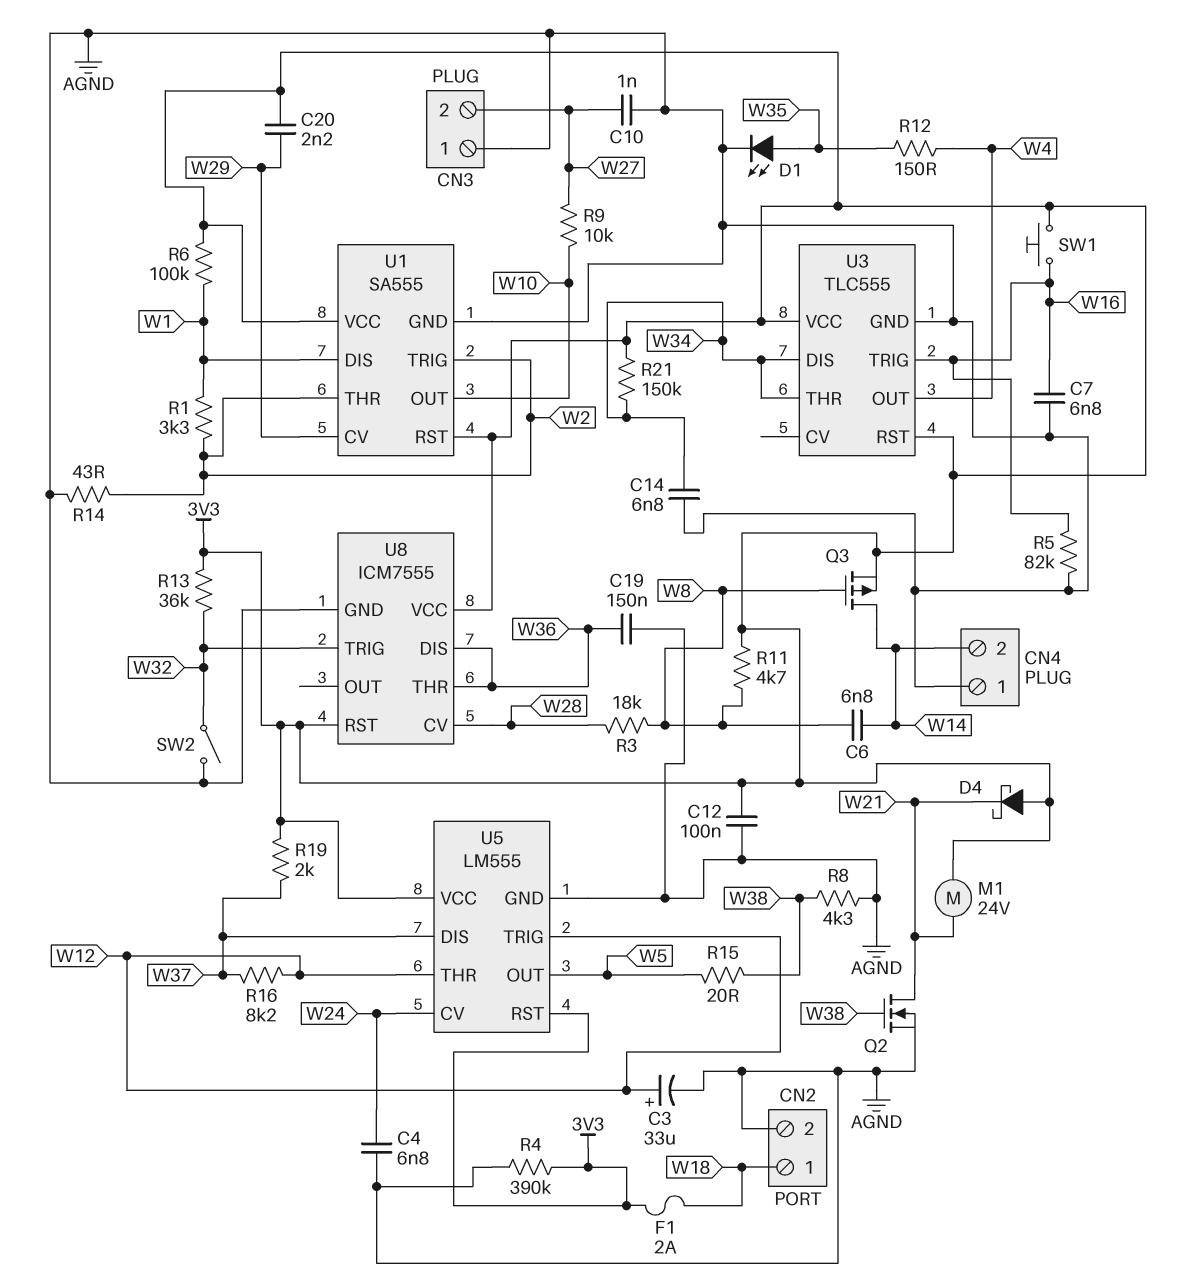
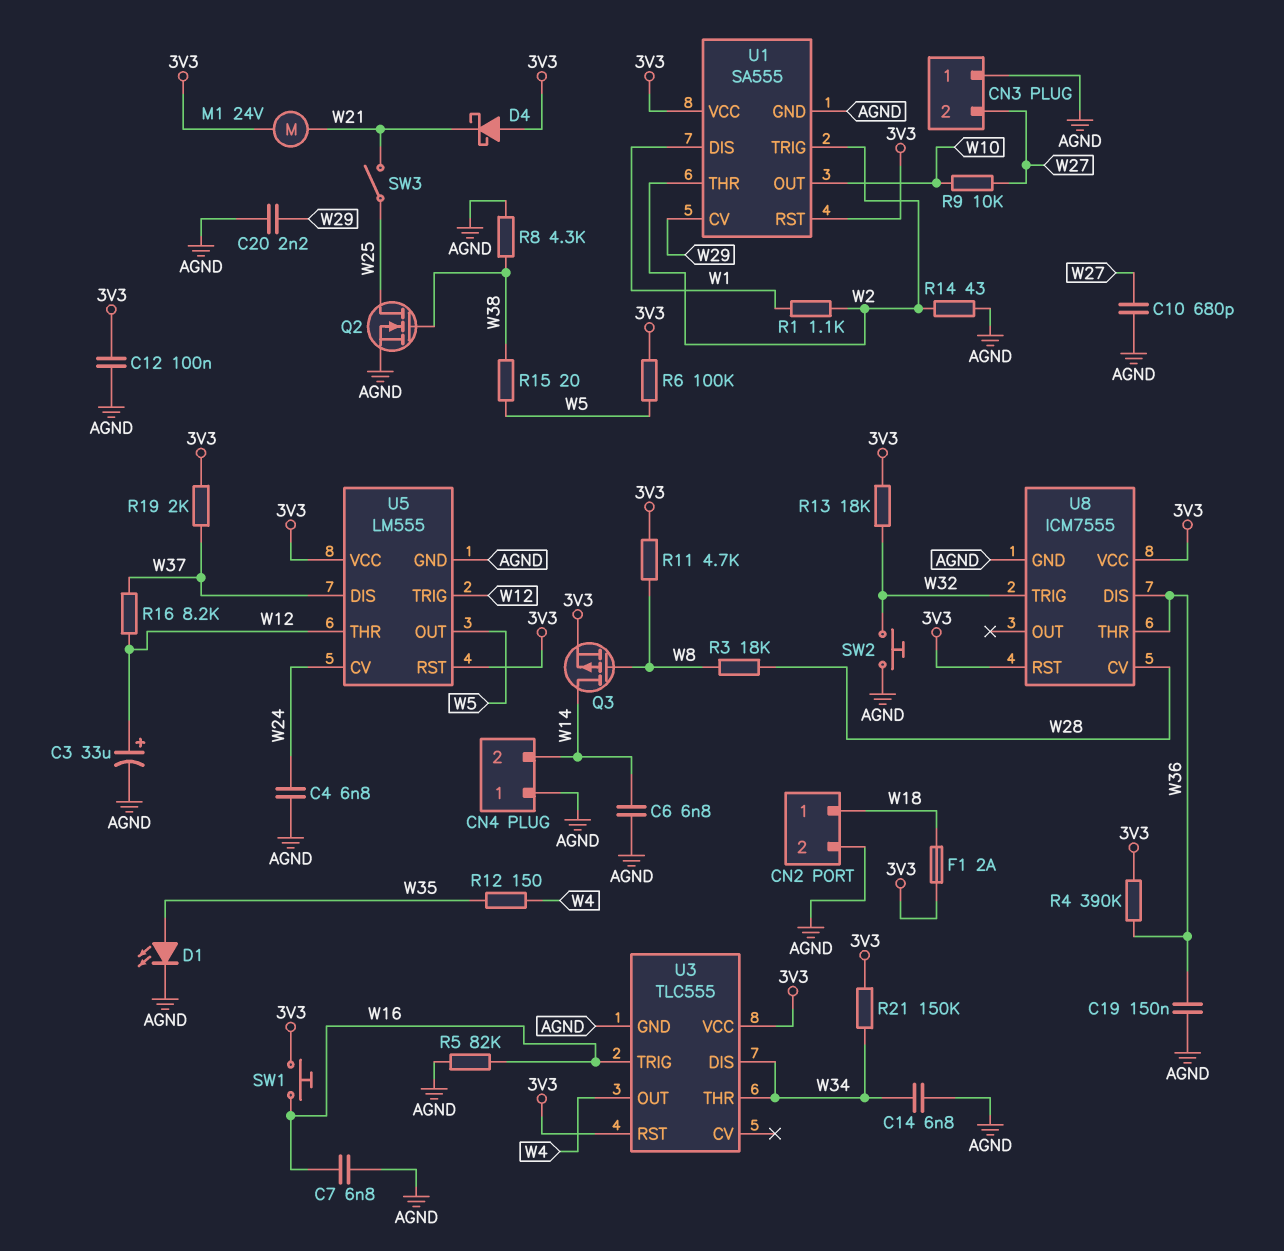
C6: 6.8nF (W8, W14) -> 6.8nF (AGND, W14)
C10: 1nF (AGND, W27) -> 680pF (AGND, W27)
C20: 2.2nF (3V3, W29) -> 2.2nF (AGND, W29)
Q2: NMOS (G W38, D W21, S AGND) -> NMOS (G W38, D W25, S AGND)
R1: 3.3k (W1, W2) -> 1.1k (W1, W2)
R4: 390k (3V3, AGND) -> 390k (3V3, W36)
R6: 100k (3V3, W1) -> 100k (3V3, W5)
R13: 36k (3V3, W32) -> 18k (3V3, W32)
SW2: switch (AGND, W32) -> button (AGND, W32)
SW3: none -> switch (W21, W25)

